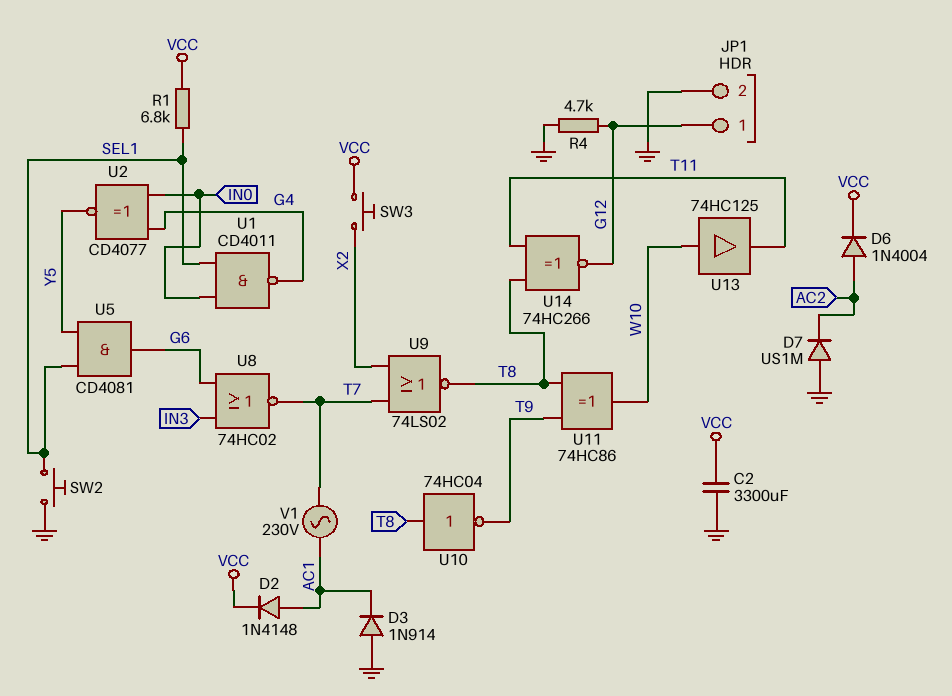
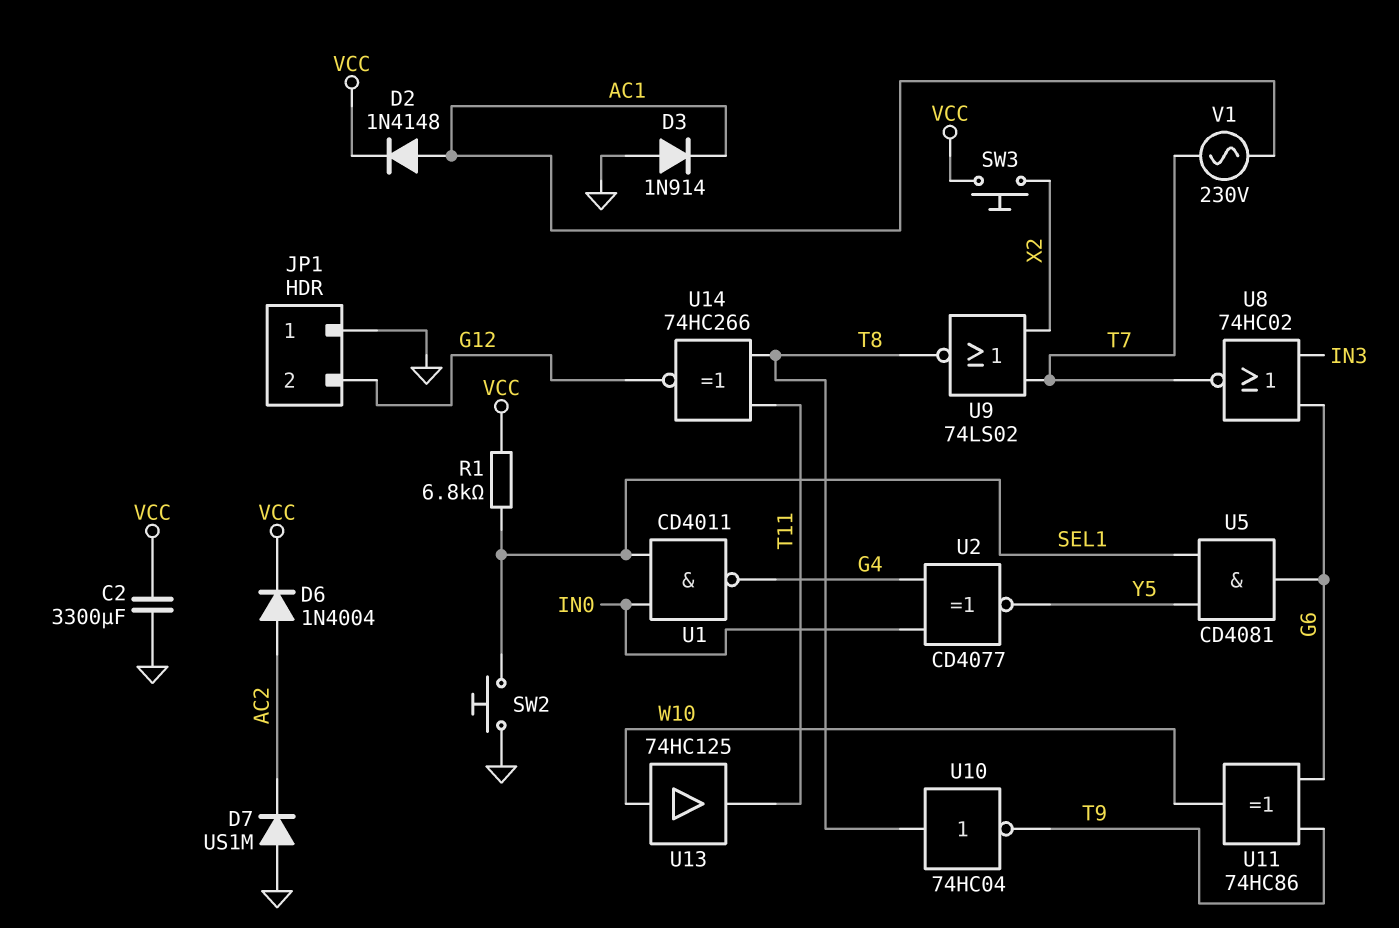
JP1 pin 1: G12 -> GND
JP1 pin 2: GND -> G12
R4: 4.7k (G12, GND) -> none
U11: XOR 74HC86 (in T8, in T9, out W10) -> XOR 74HC86 (in G6, in T9, out W10)

